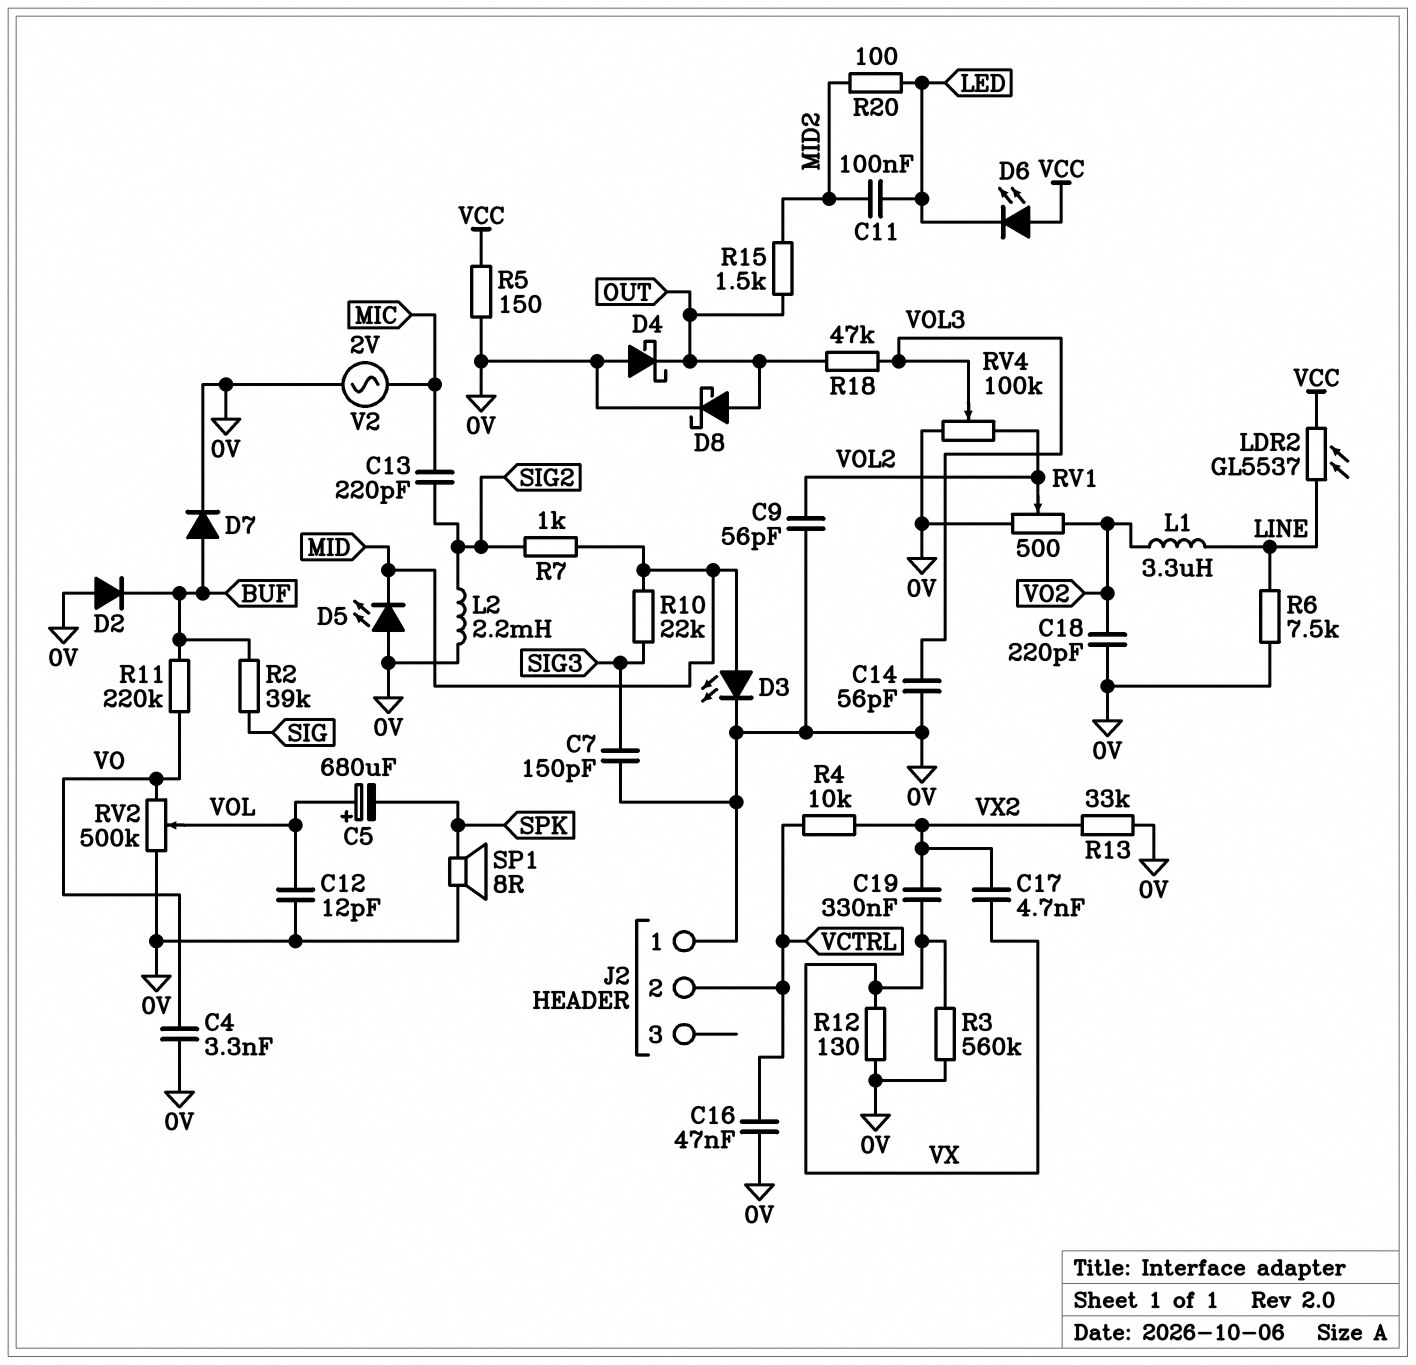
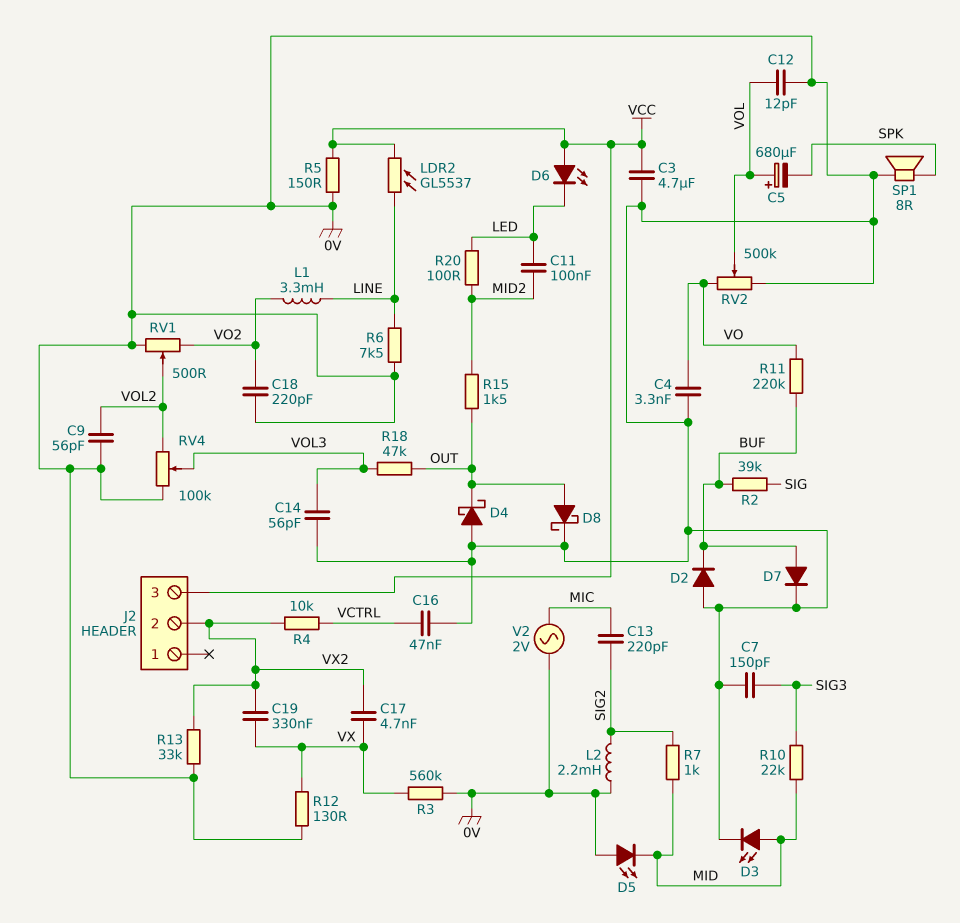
C3: none -> 4.7uF (0V, VCC)
J2 pin 1: 0V -> none
J2 pin 2: VCTRL -> VX2
J2 pin 3: none -> VCC
L1: 3.3uH (LINE, VO2) -> 3.3mH (LINE, VO2)

